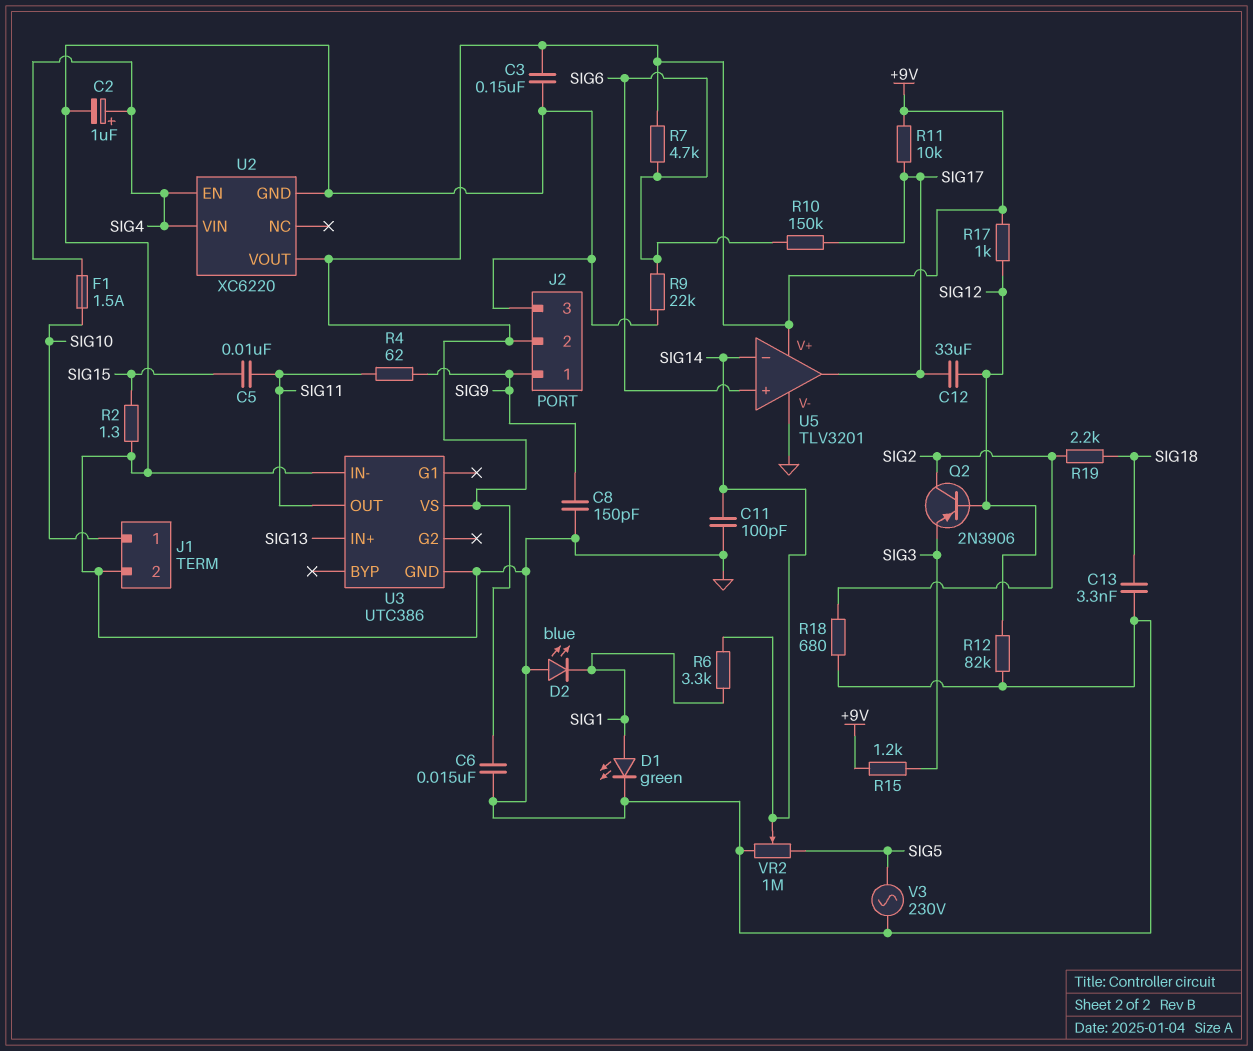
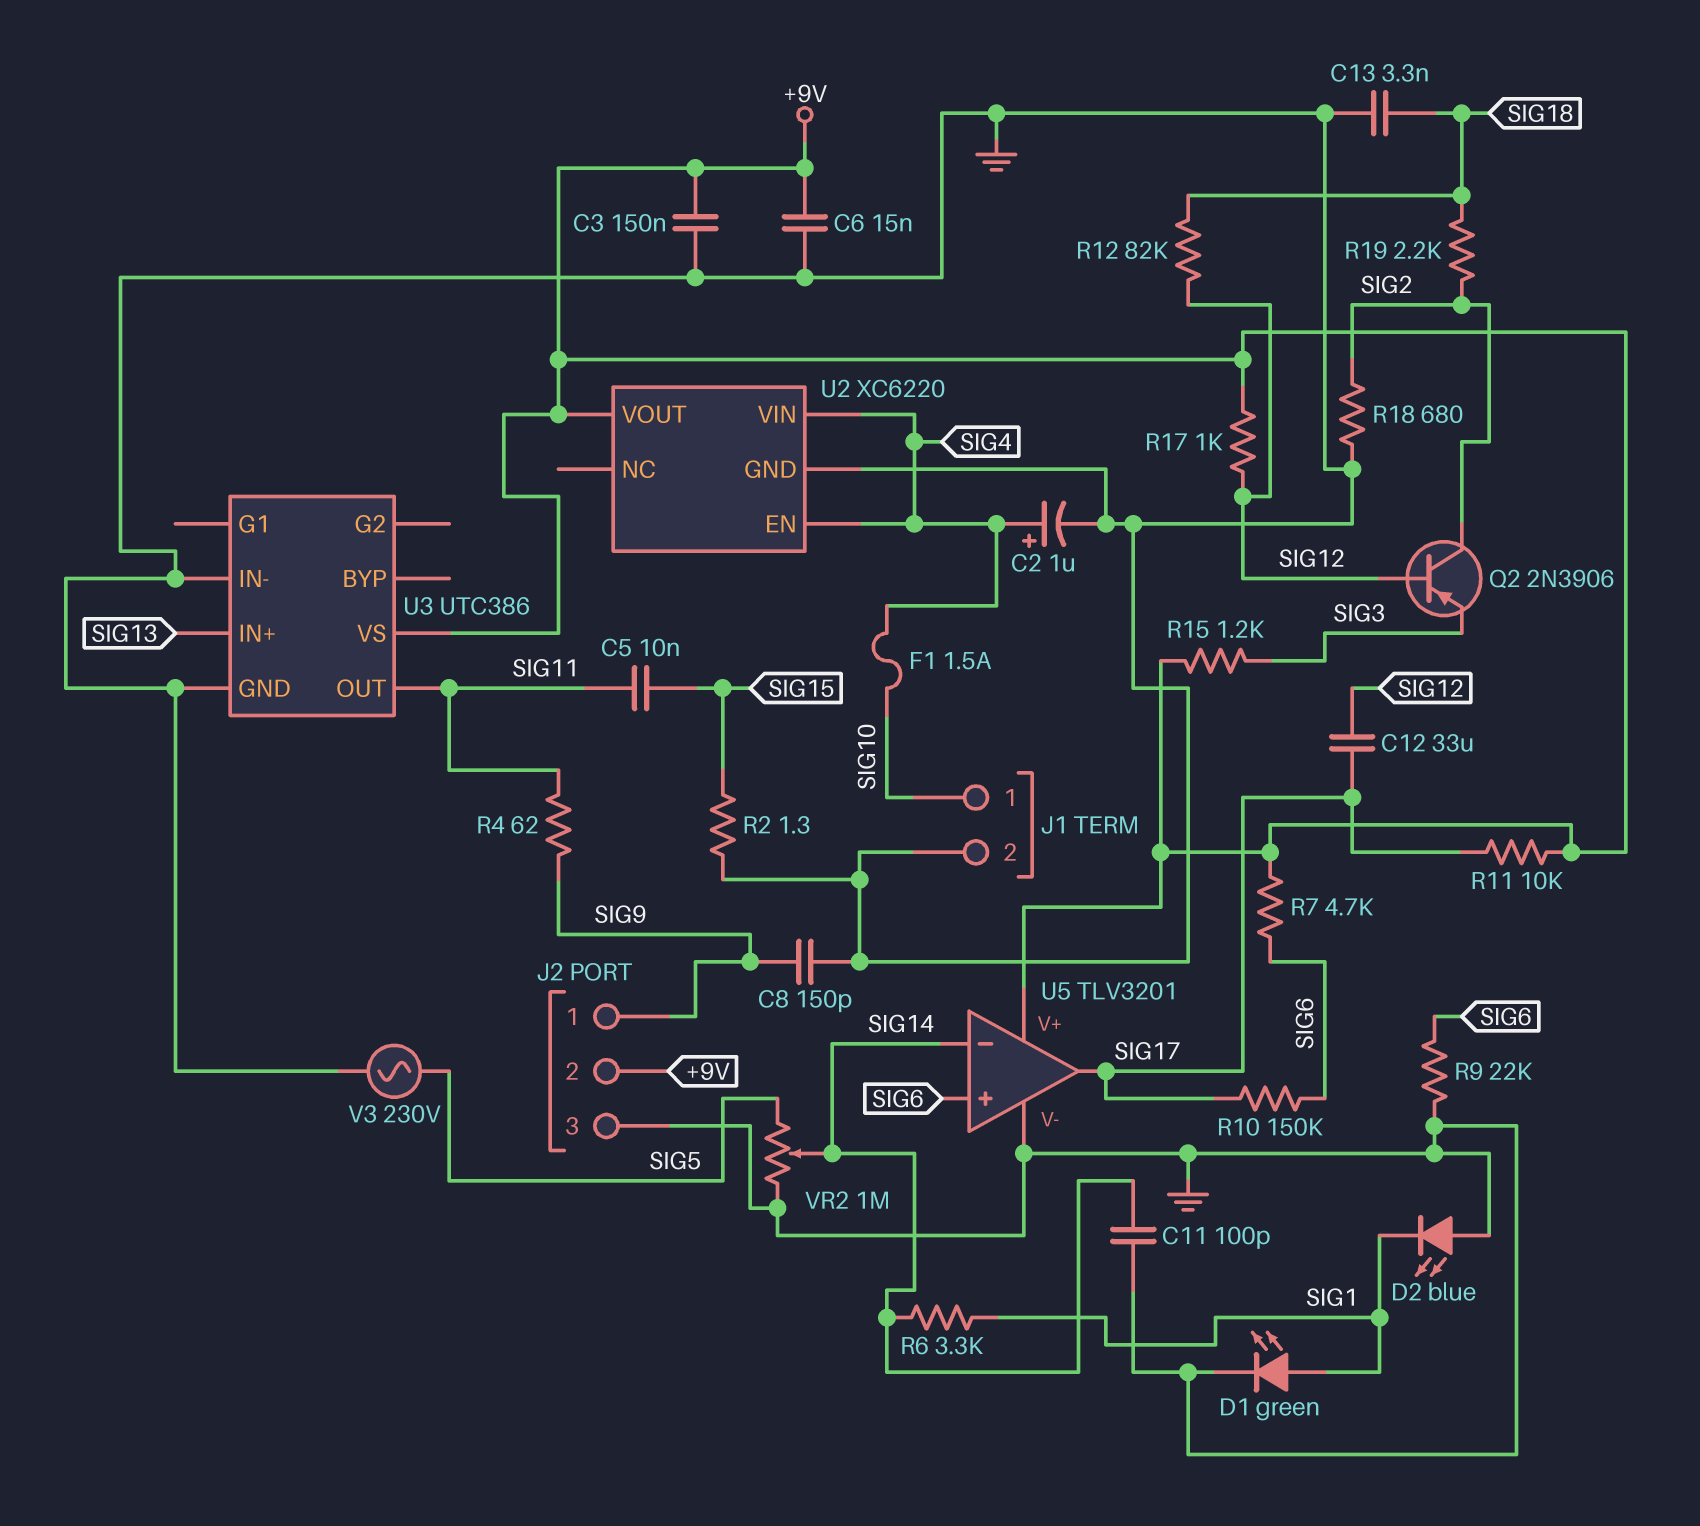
R12: 82k (GND, SIG12) -> 82k (SIG12, SIG18)

